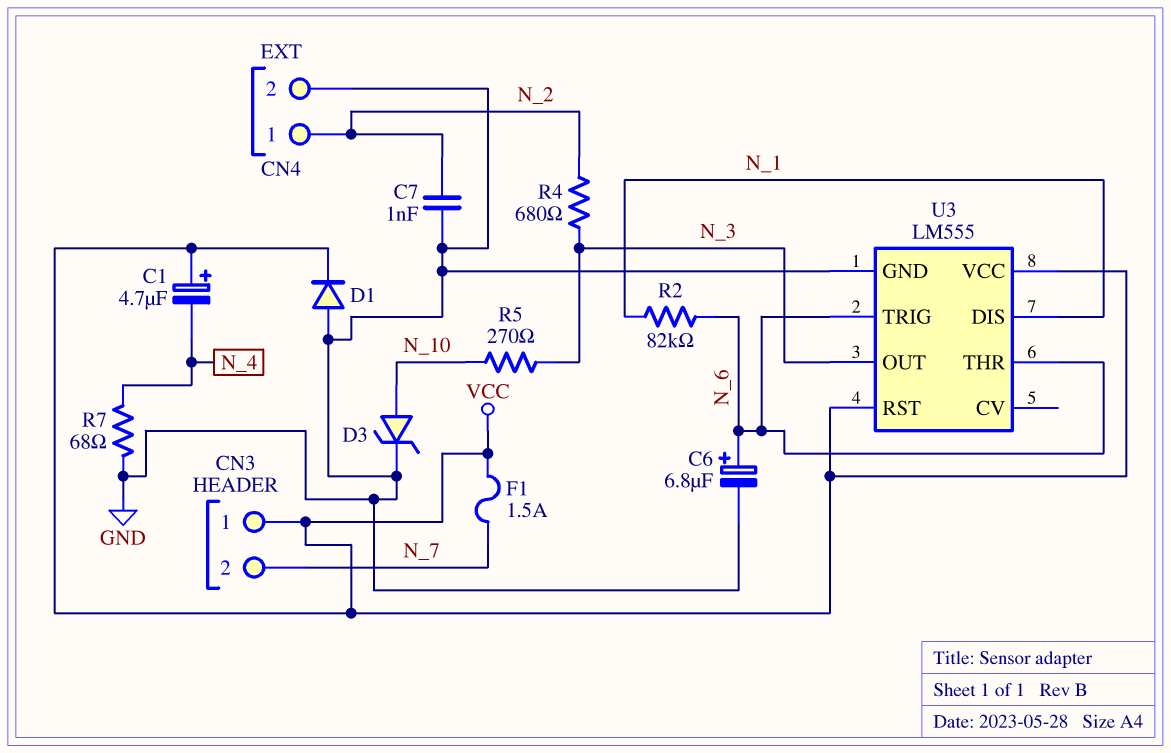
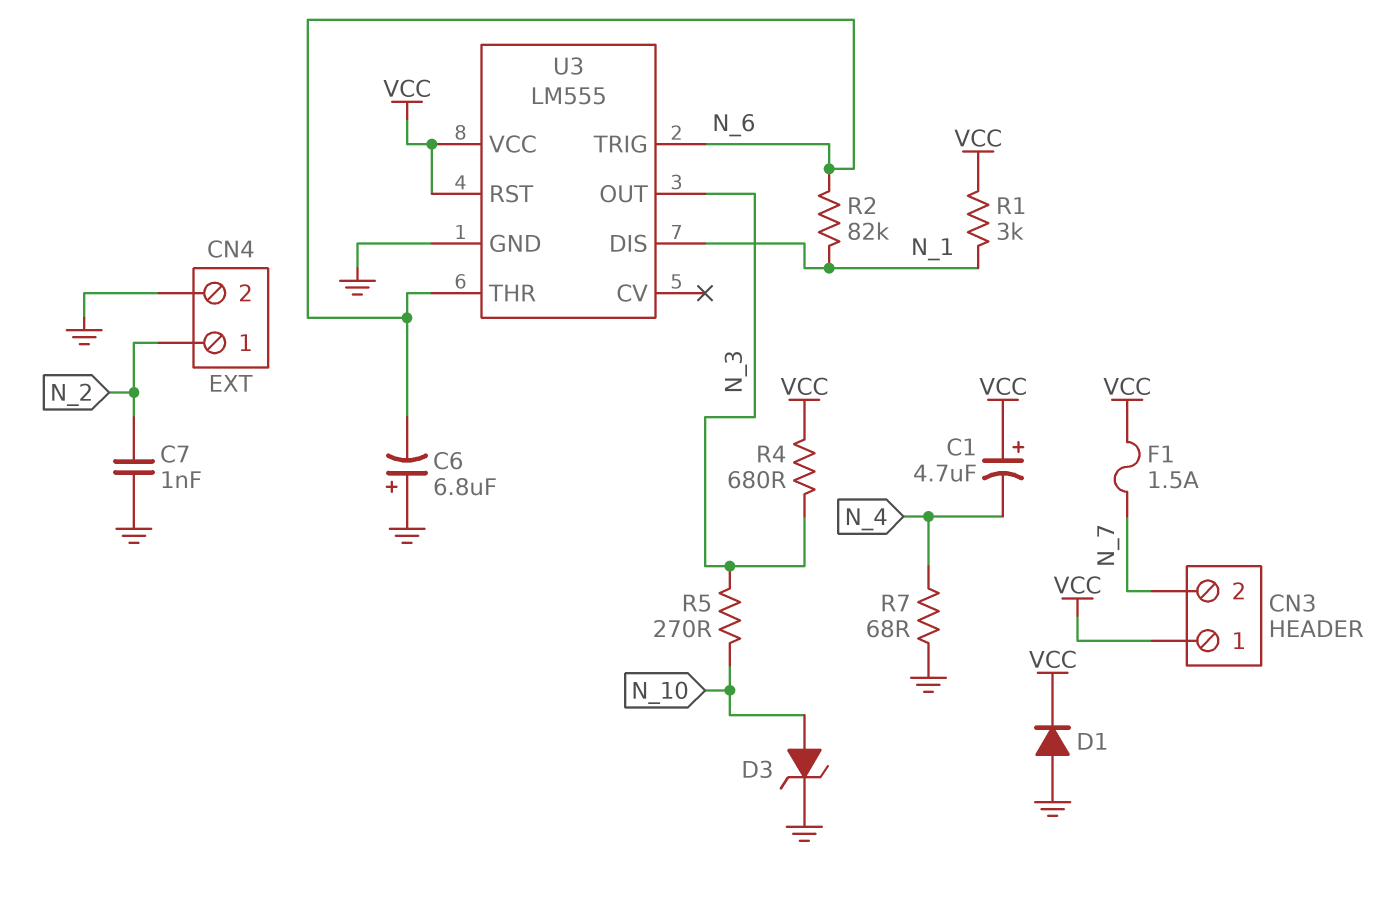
C6: 6.8uF (plus N_6, minus GND) -> 6.8uF (plus GND, minus N_6)
R1: none -> 3k (N_1, VCC)
R4: 680 (N_2, N_3) -> 680 (N_3, VCC)

